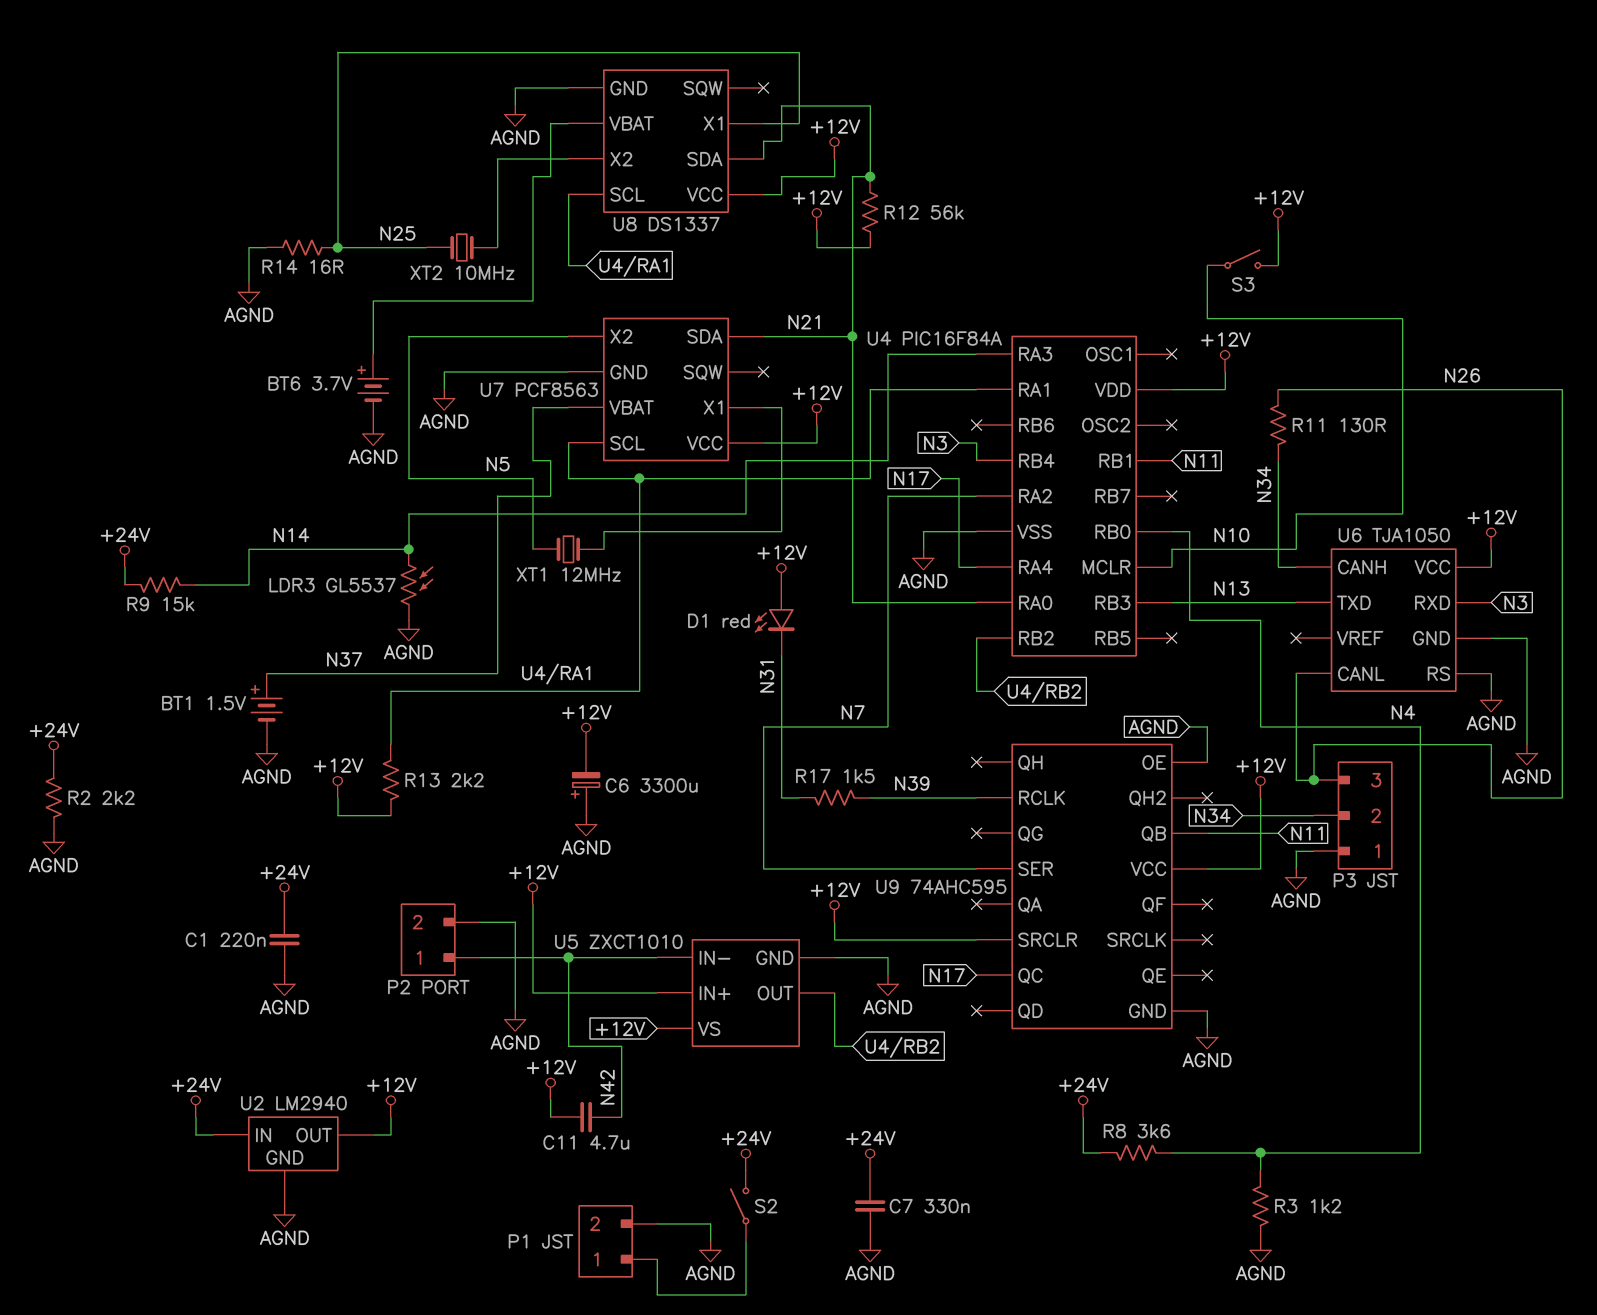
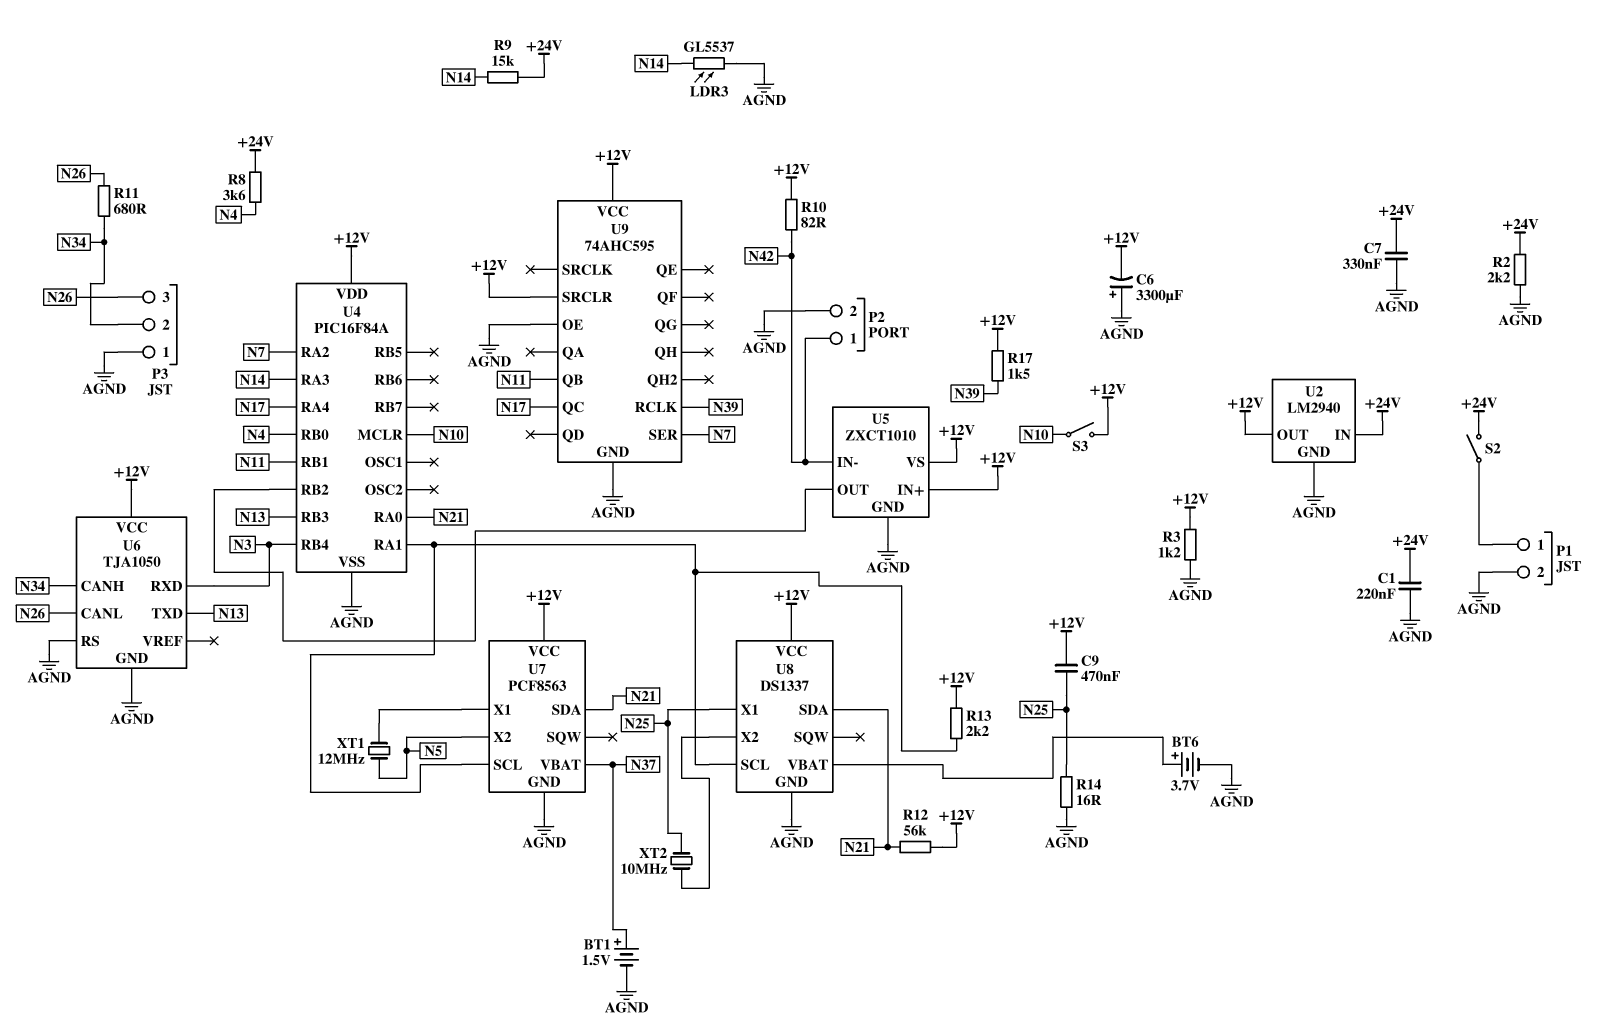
C9: none -> 470nF (+12V, N25)
C11: 4.7uF (+12V, N42) -> none
D1: LED red (A +12V, K N31) -> none
R3: 1.2k (AGND, N4) -> 1.2k (+12V, AGND)
R10: none -> 82 (+12V, N42)
R11: 130 (N26, N34) -> 680 (N26, N34)
R17: 1.5k (N31, N39) -> 1.5k (+12V, N39)

